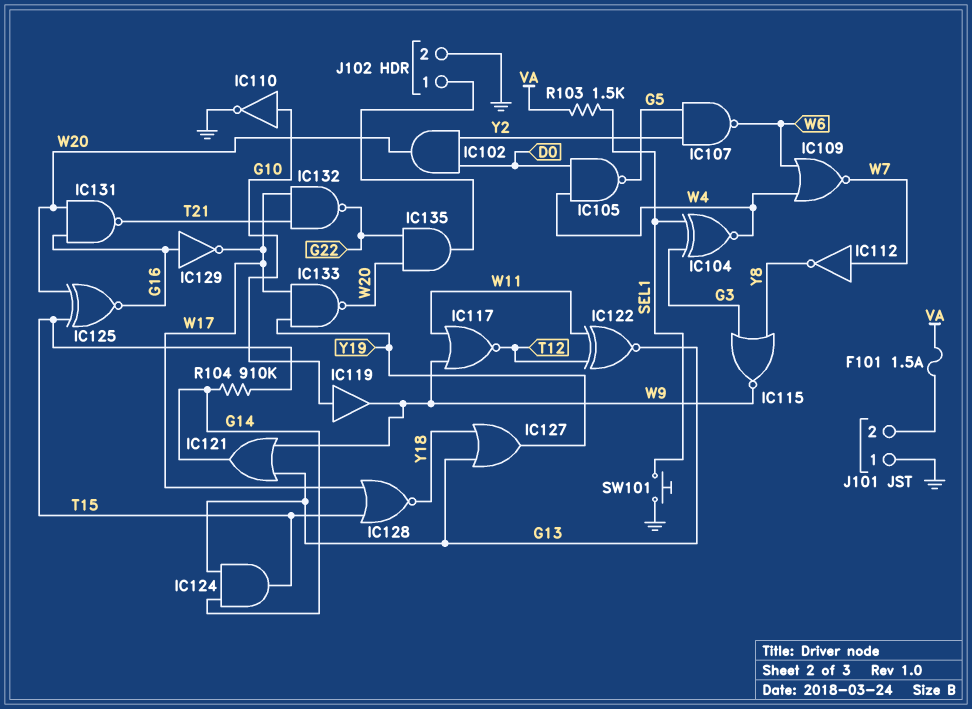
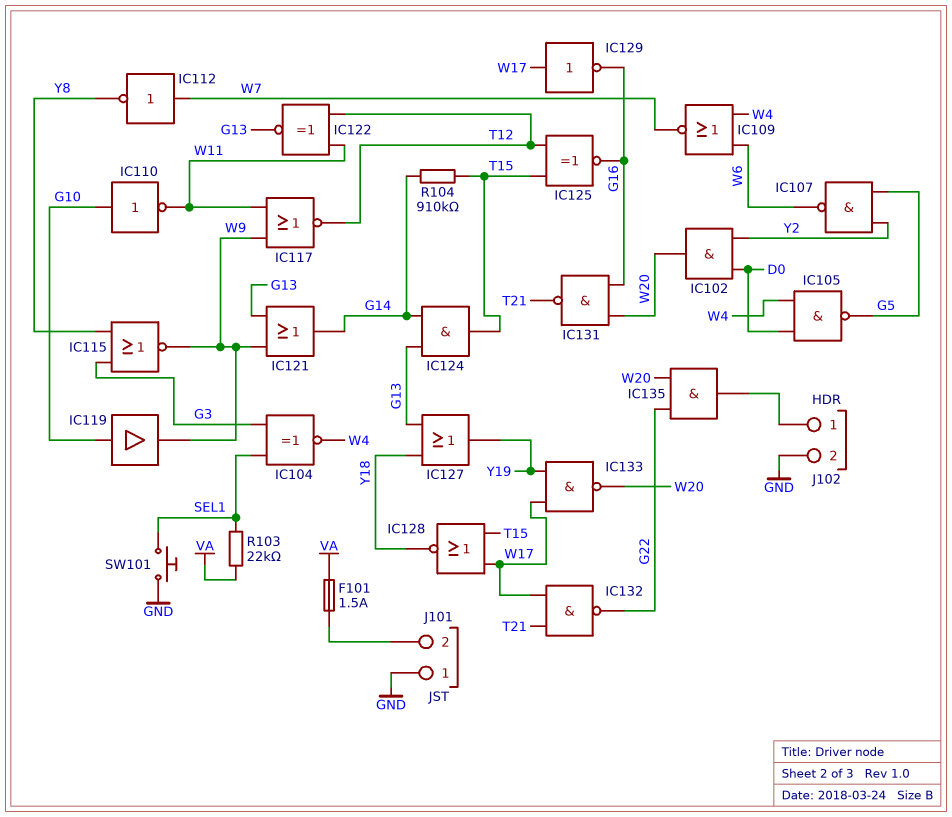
IC110: NOT (in G10, out GND) -> NOT (in G10, out W11)
IC125: XNOR (in T15, in W20, out G16) -> XNOR (in T12, in T15, out G16)
IC129: NOT (in G16, out W17) -> NOT (in W17, out G16)
R103: 1.5k (SEL1, VA) -> 22k (SEL1, VA)

